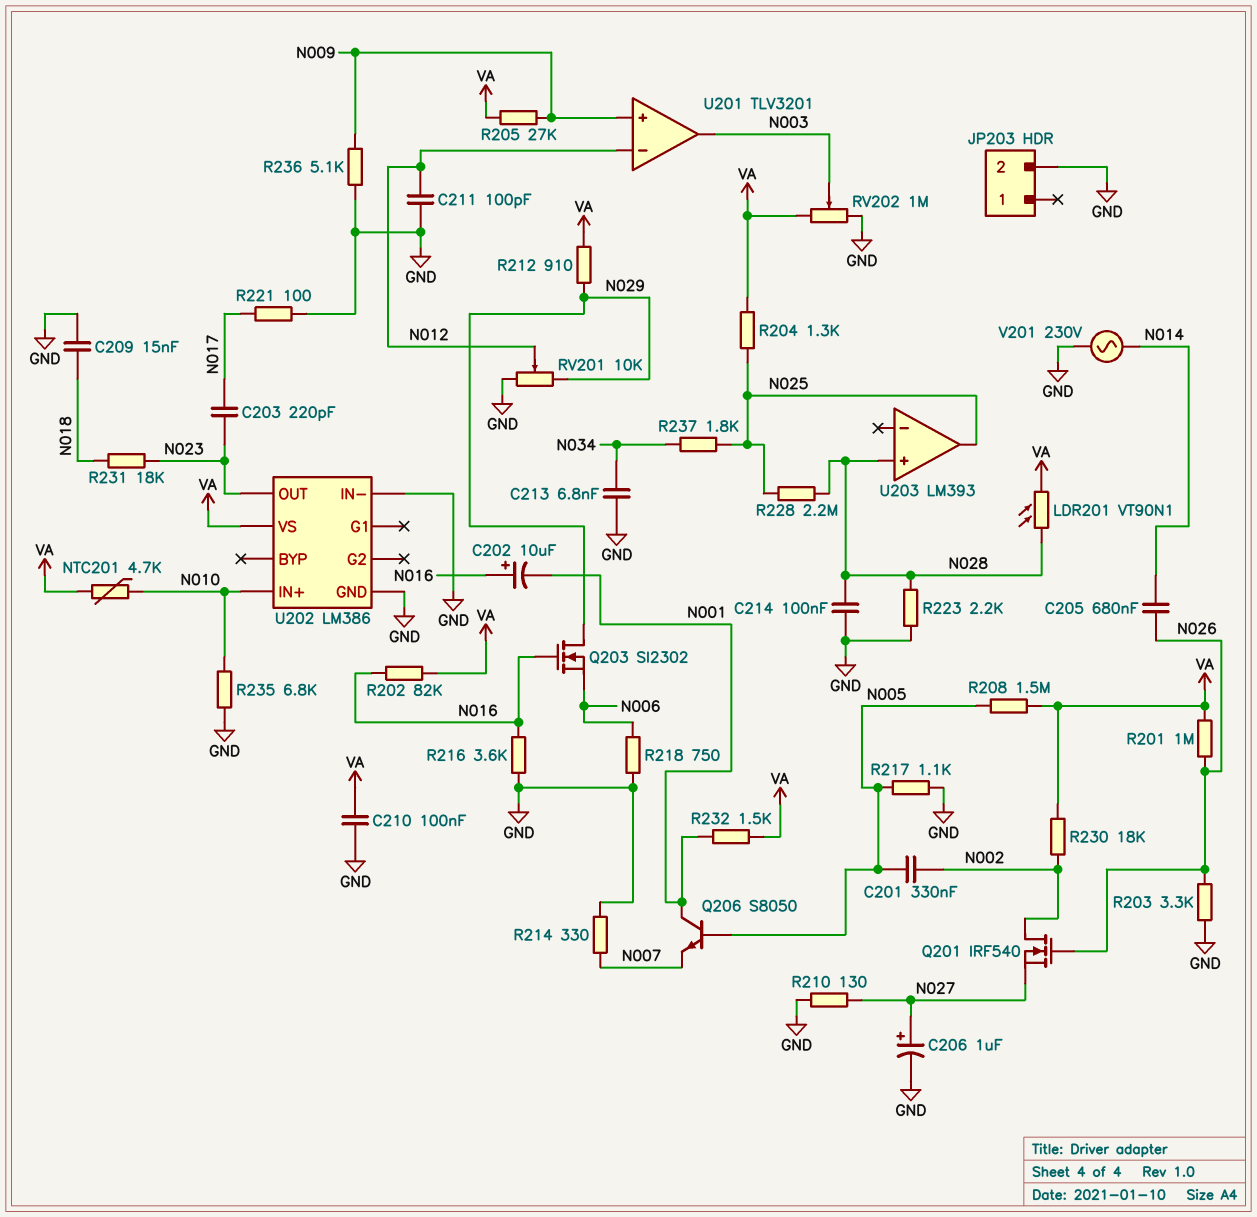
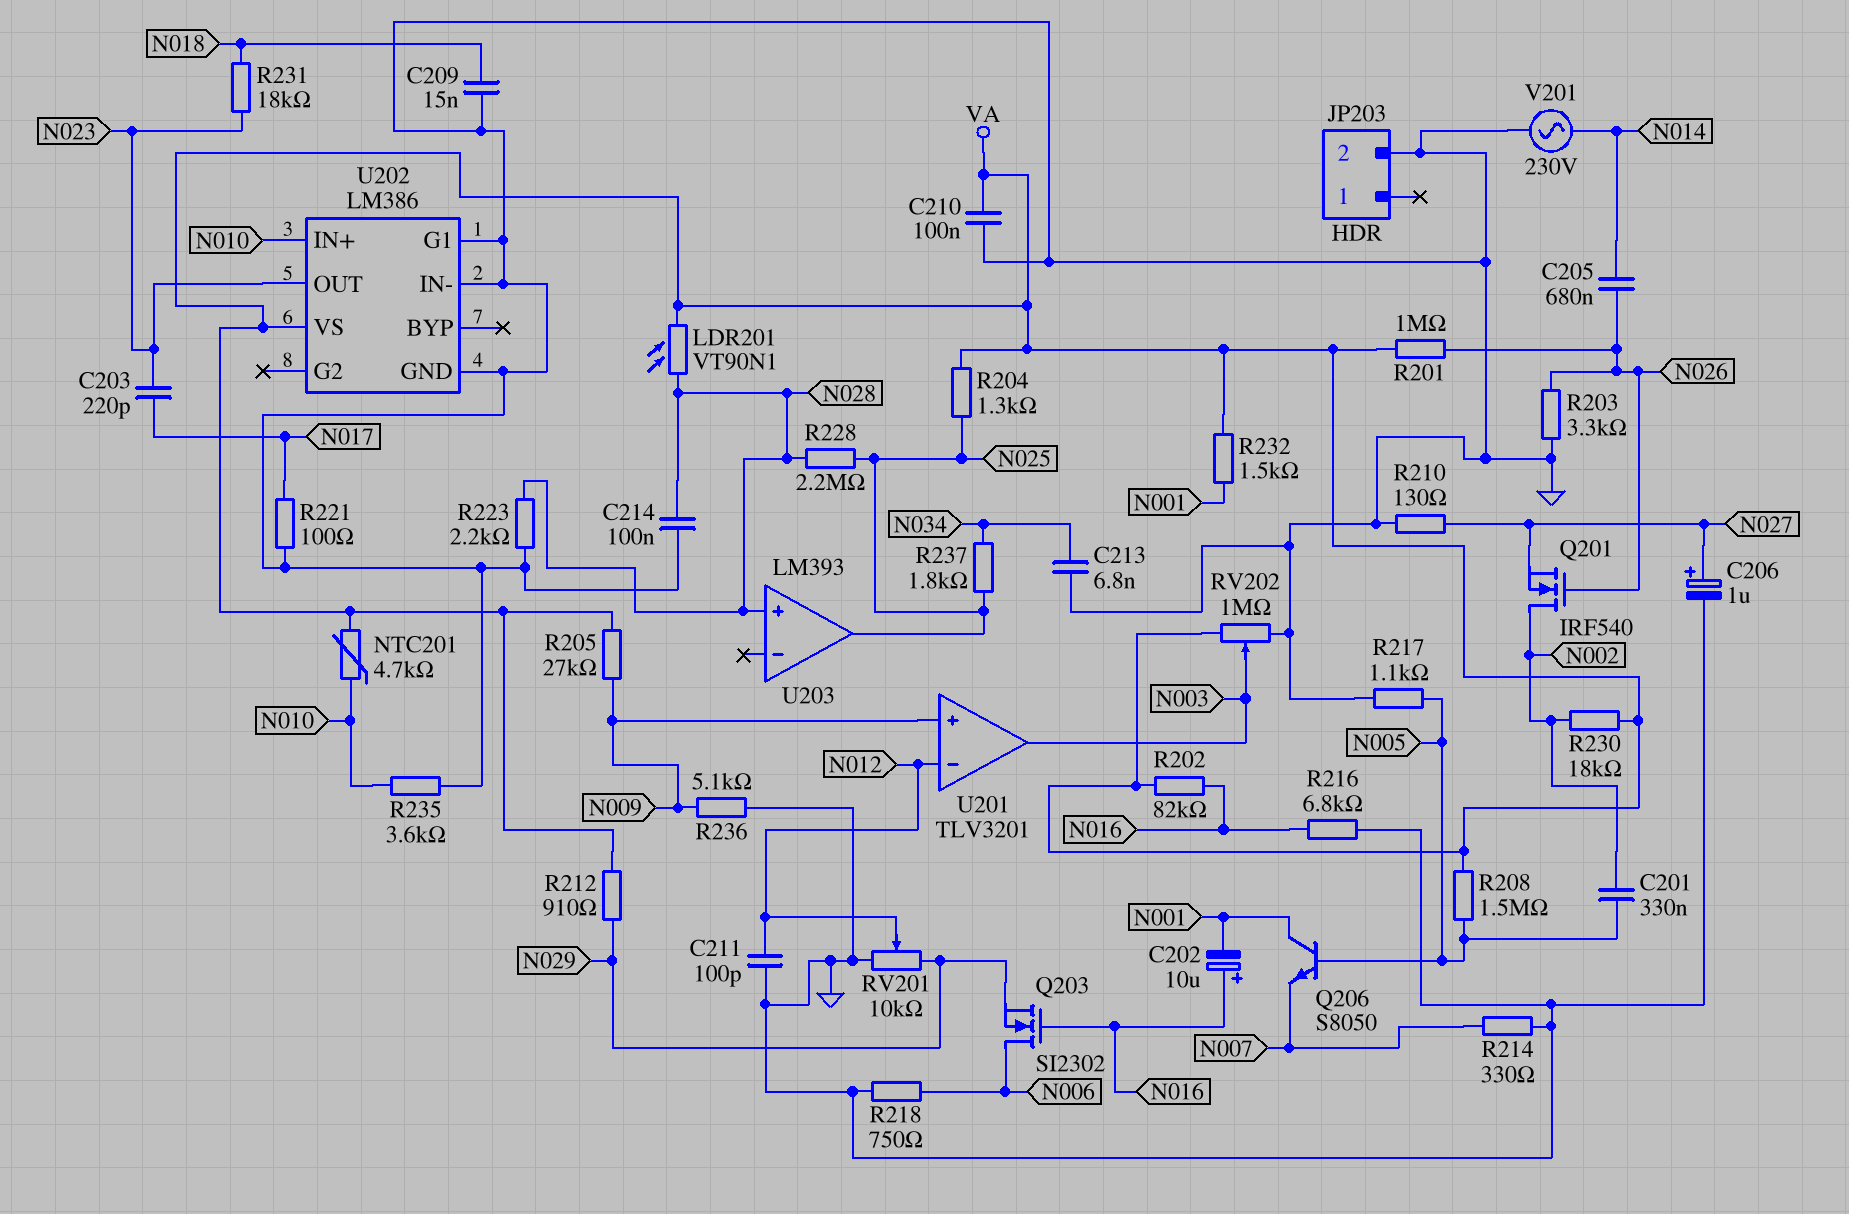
Q203: NMOS SI2302 (G N016, D N029, S N006) -> NMOS SI2302 (G N016, D N006, S N029)
R216: 3.6k (GND, N016) -> 6.8k (GND, N016)
R235: 6.8k (GND, N010) -> 3.6k (GND, N010)
U202 pin G1: none -> GND

